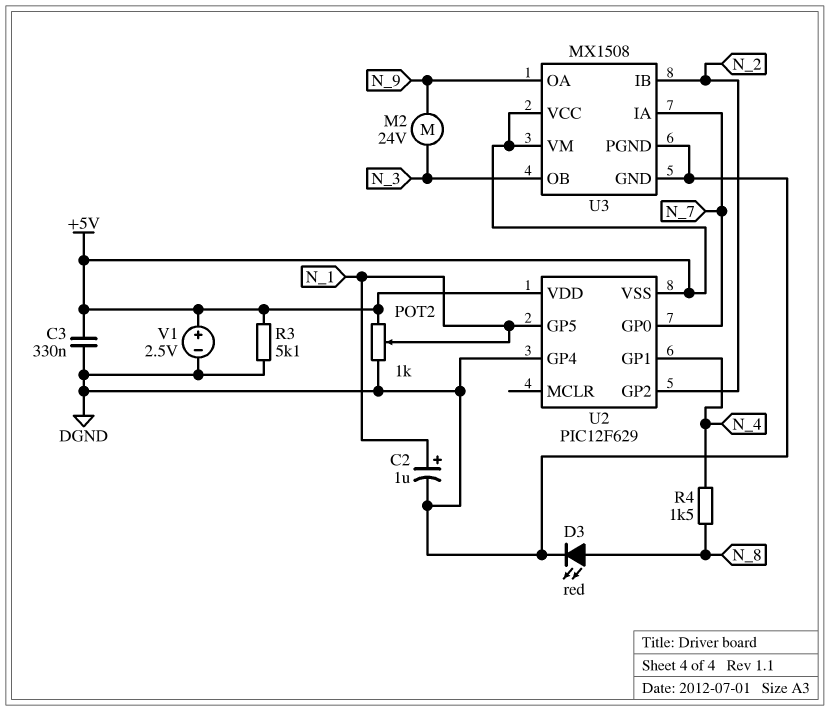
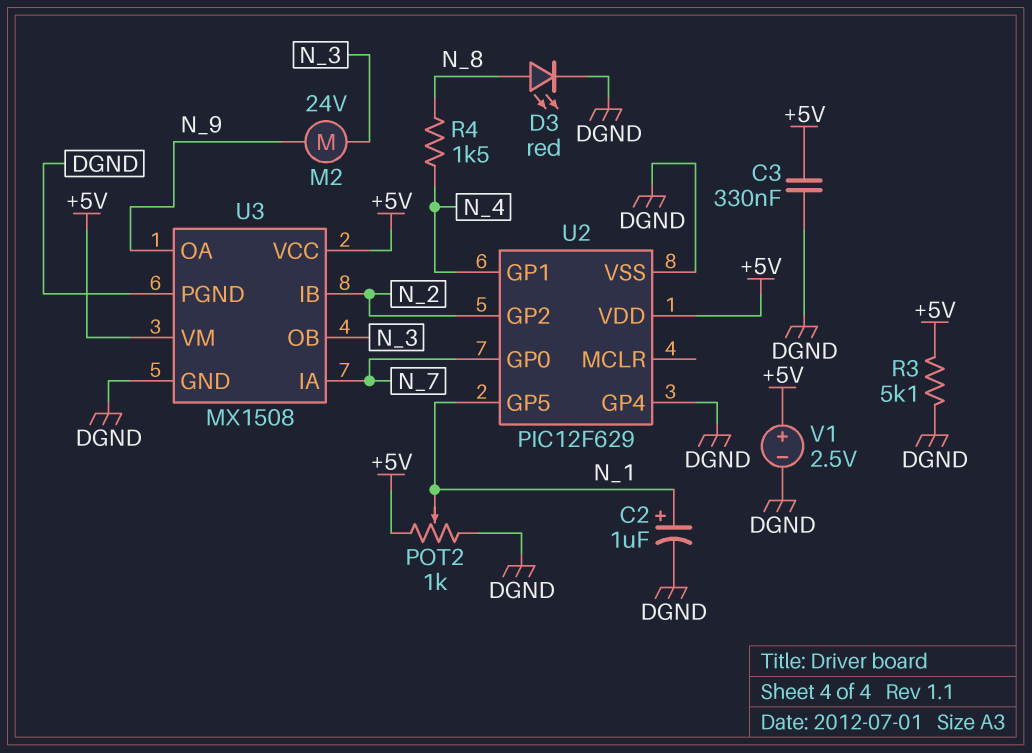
U2 pin VSS: +5V -> DGND

